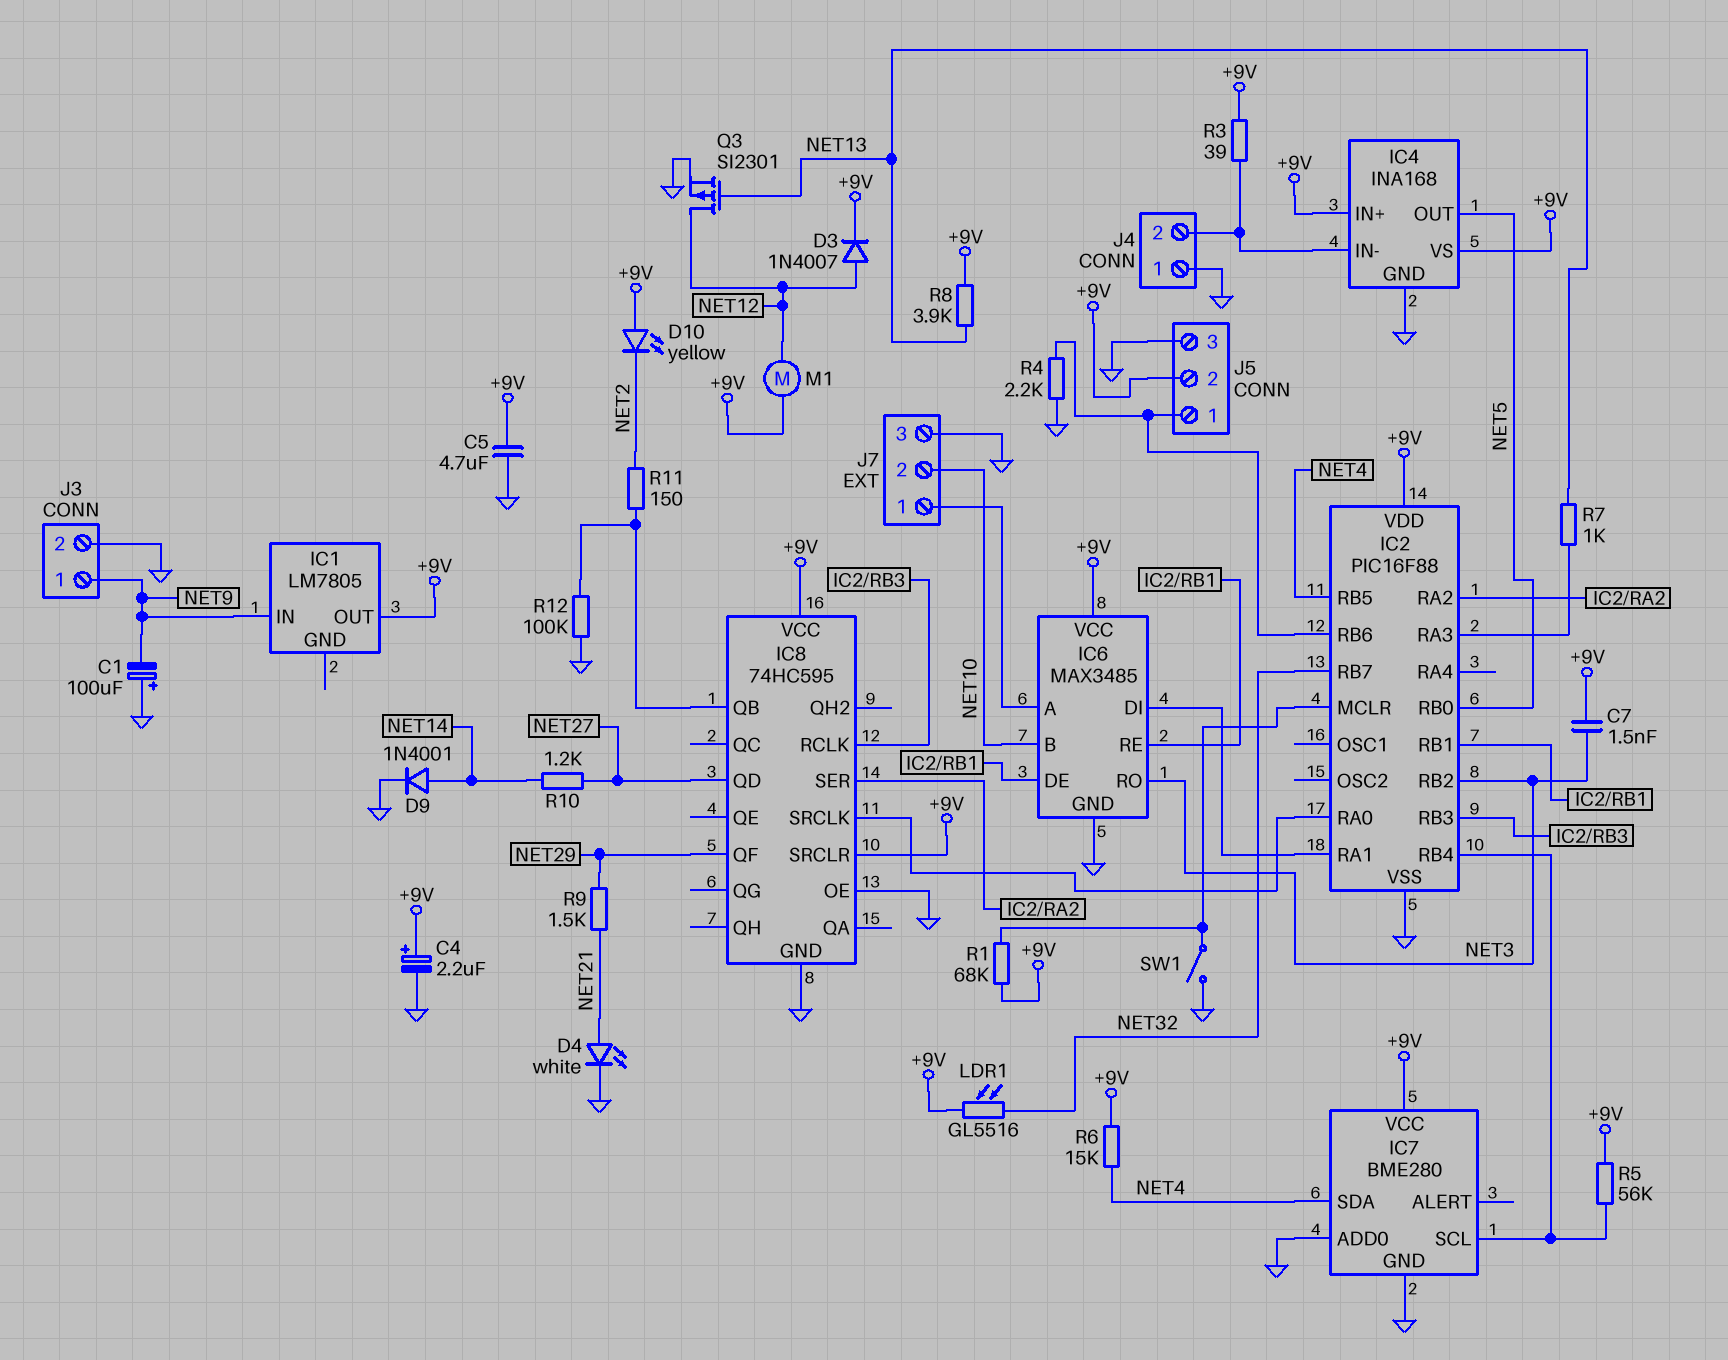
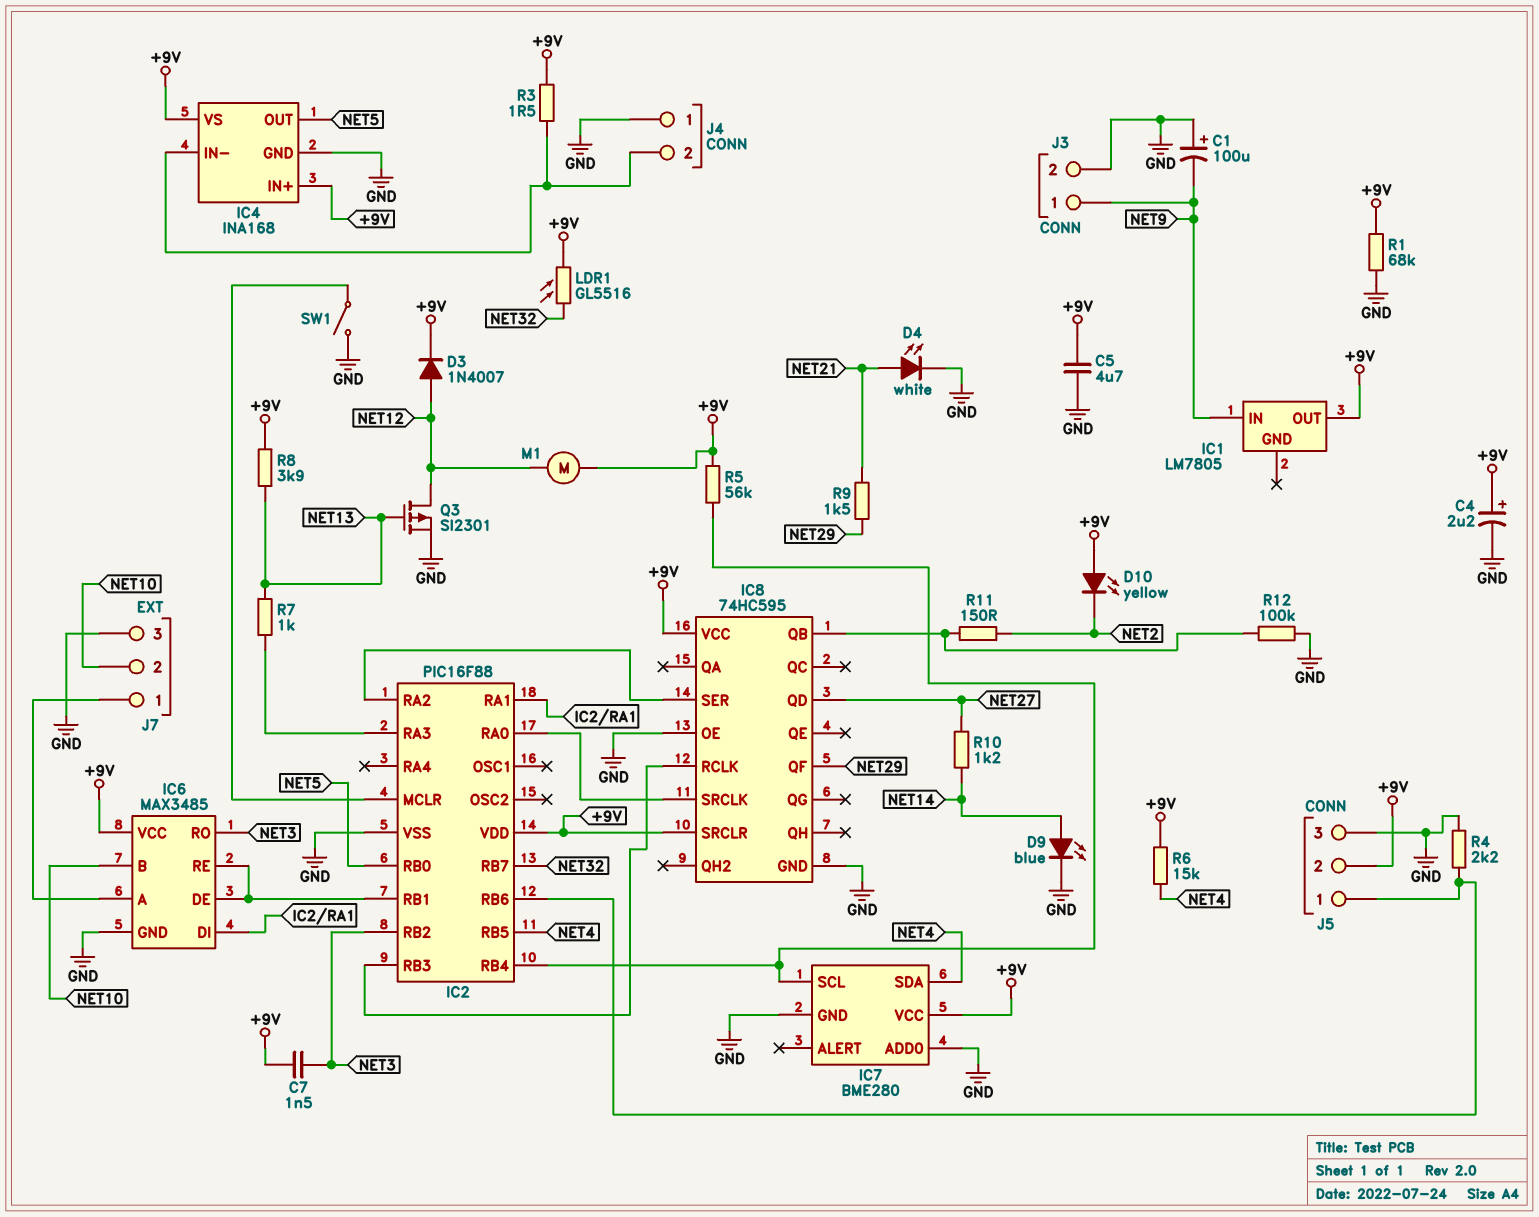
D9: diode 1N4001 (A NET14, K GND) -> LED blue (A NET14, K GND)
R1: 68k (+9V, IC2/MCLR) -> 68k (+9V, GND)
R3: 39 (+9V, IC4/IN-) -> 1.5 (+9V, IC4/IN-)

